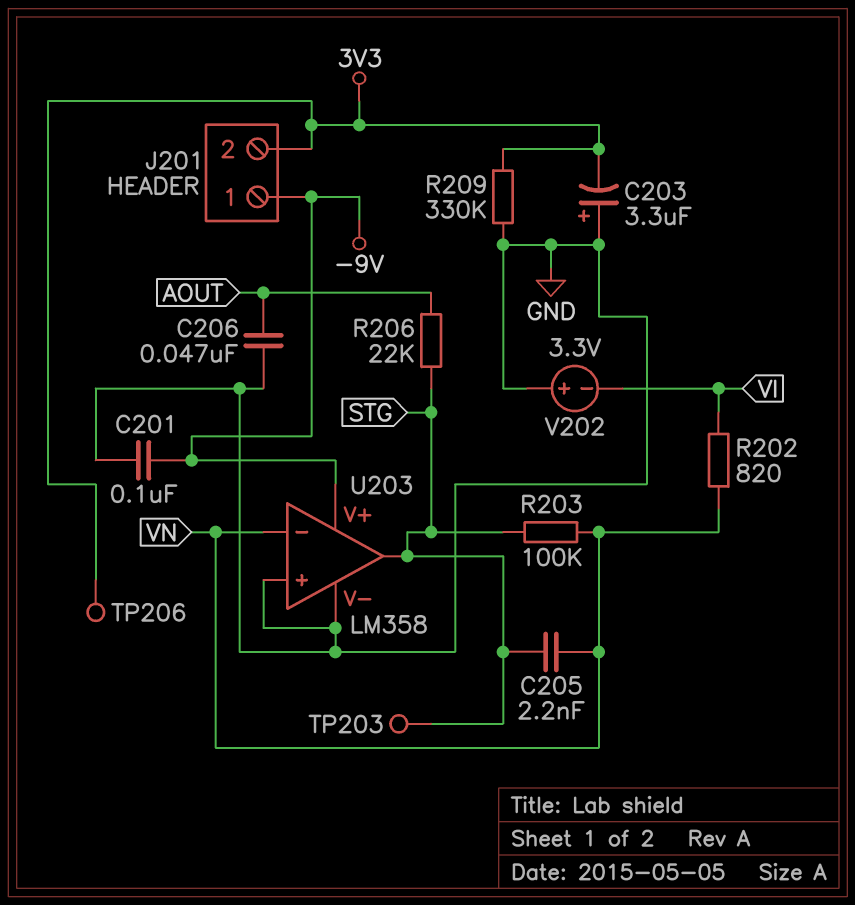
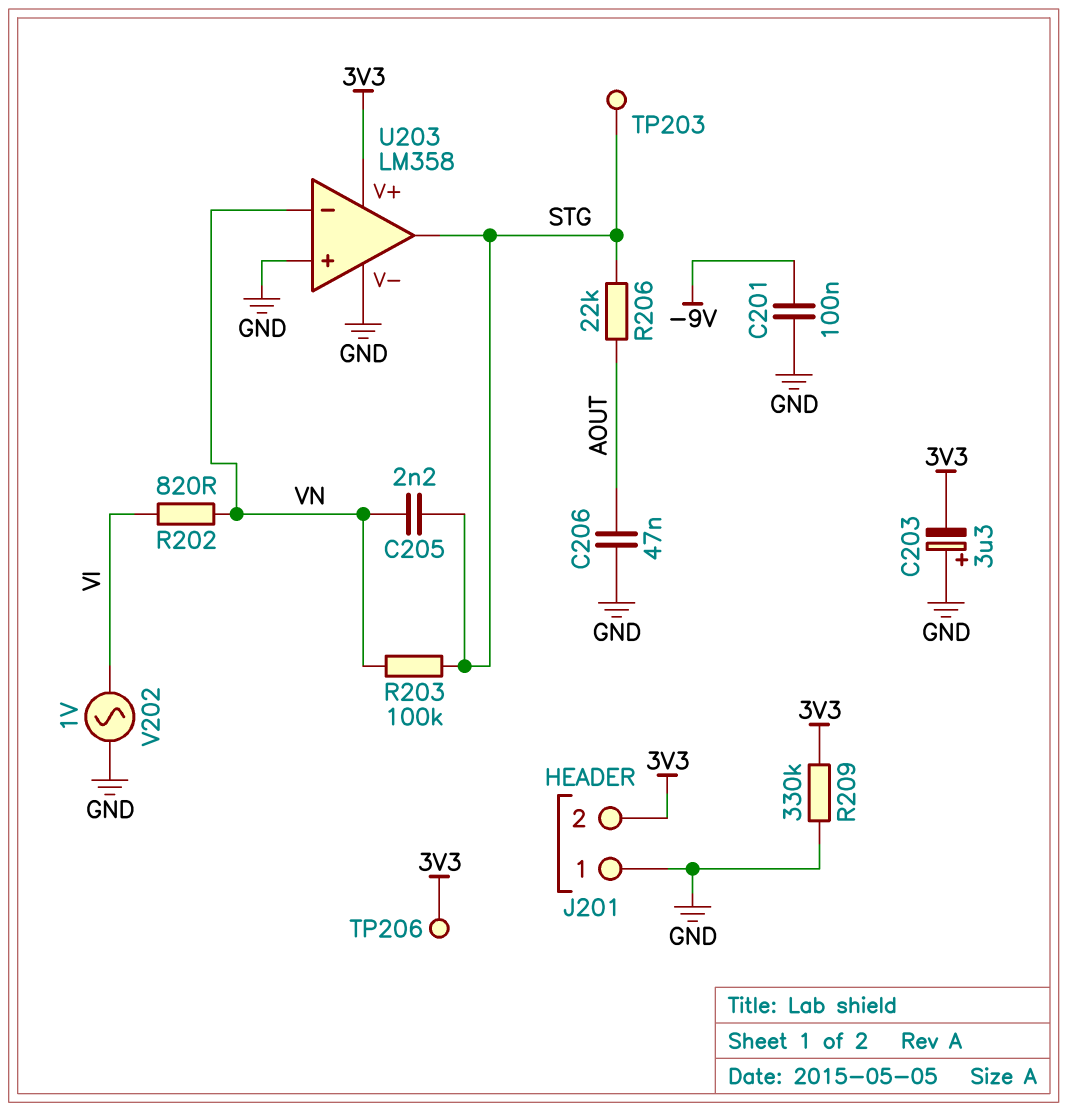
J201 pin 1: -9V -> GND
U203 pin V+: -9V -> 3V3
V202: 3.3V (plus GND, minus VI) -> AC 1V (GND, VI)

